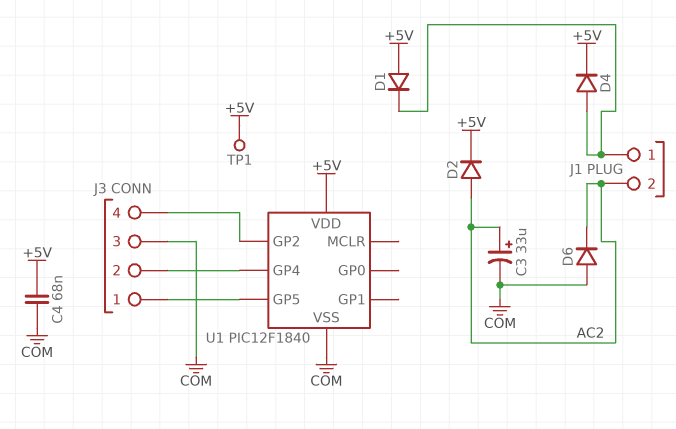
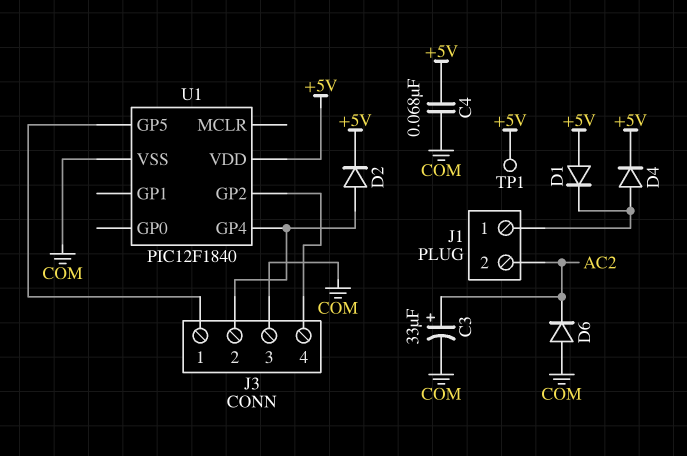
D2: diode (A AC2, K +5V) -> diode (A J3/2, K +5V)

